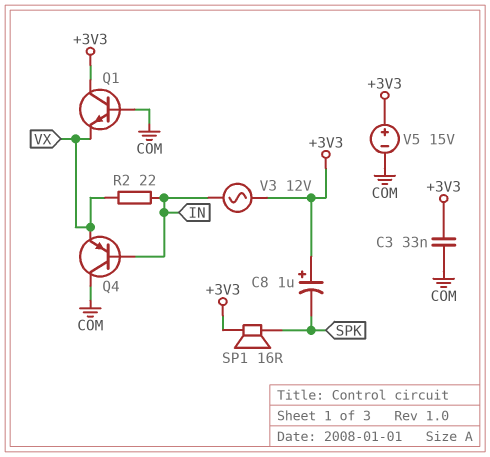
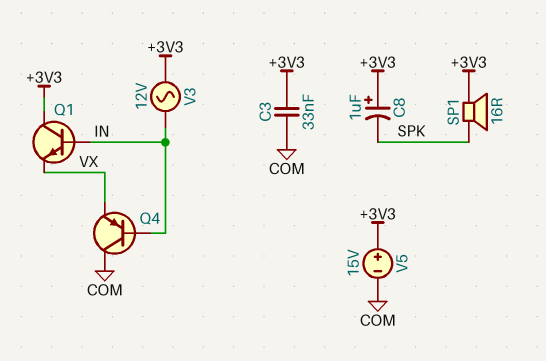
Q1: NPN (B COM, C +3V3, E VX) -> NPN (B IN, C +3V3, E VX)
R2: 22 (IN, VX) -> none

